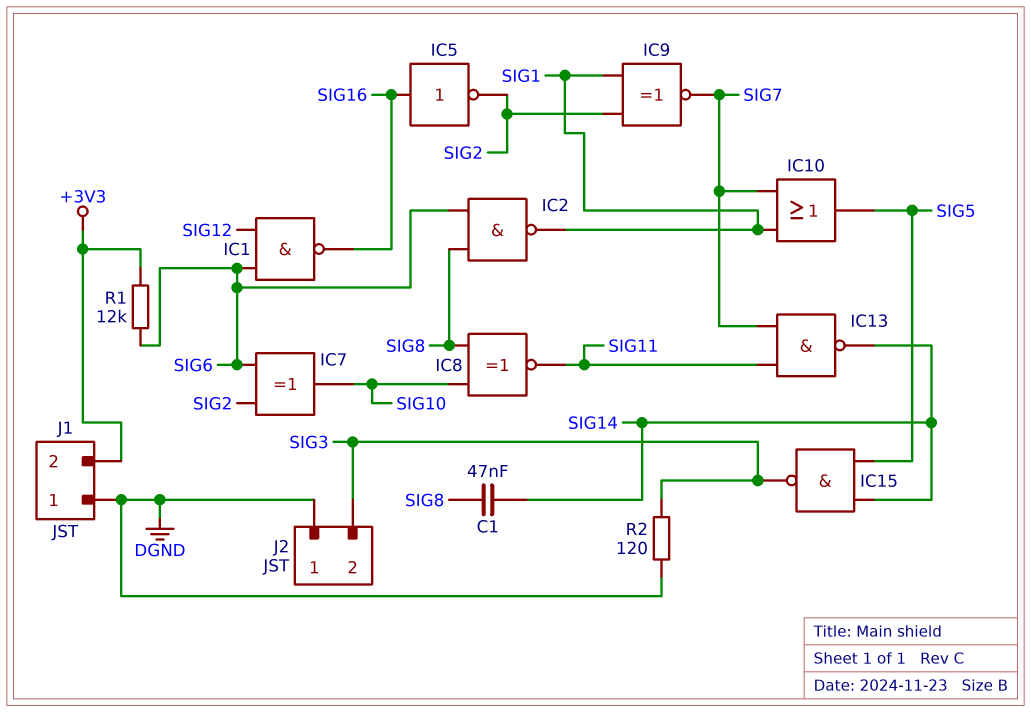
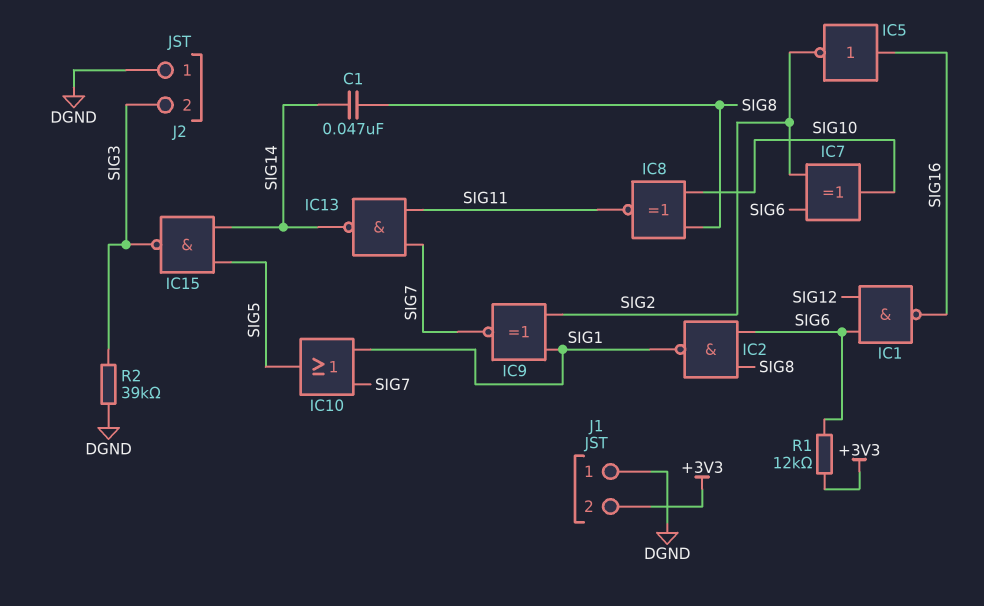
R2: 120 (DGND, SIG3) -> 39k (DGND, SIG3)

